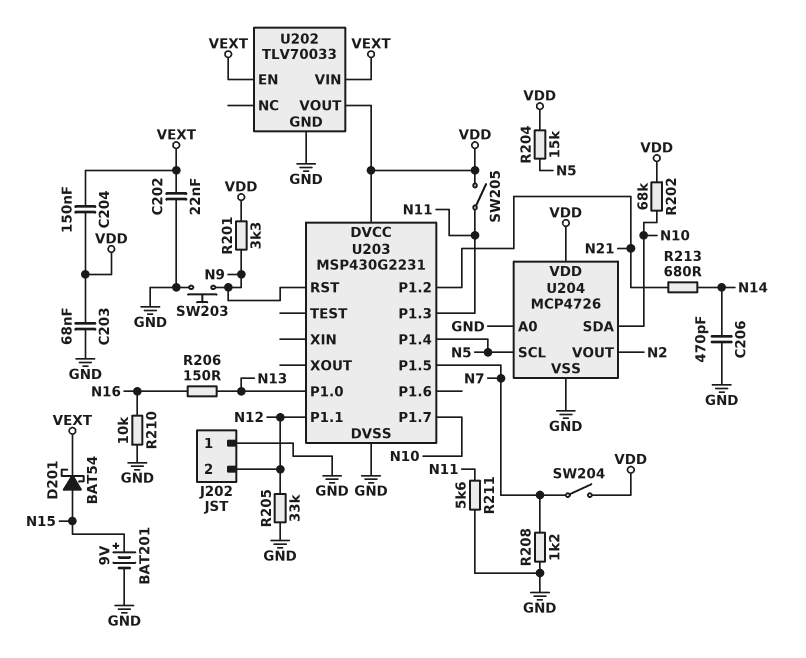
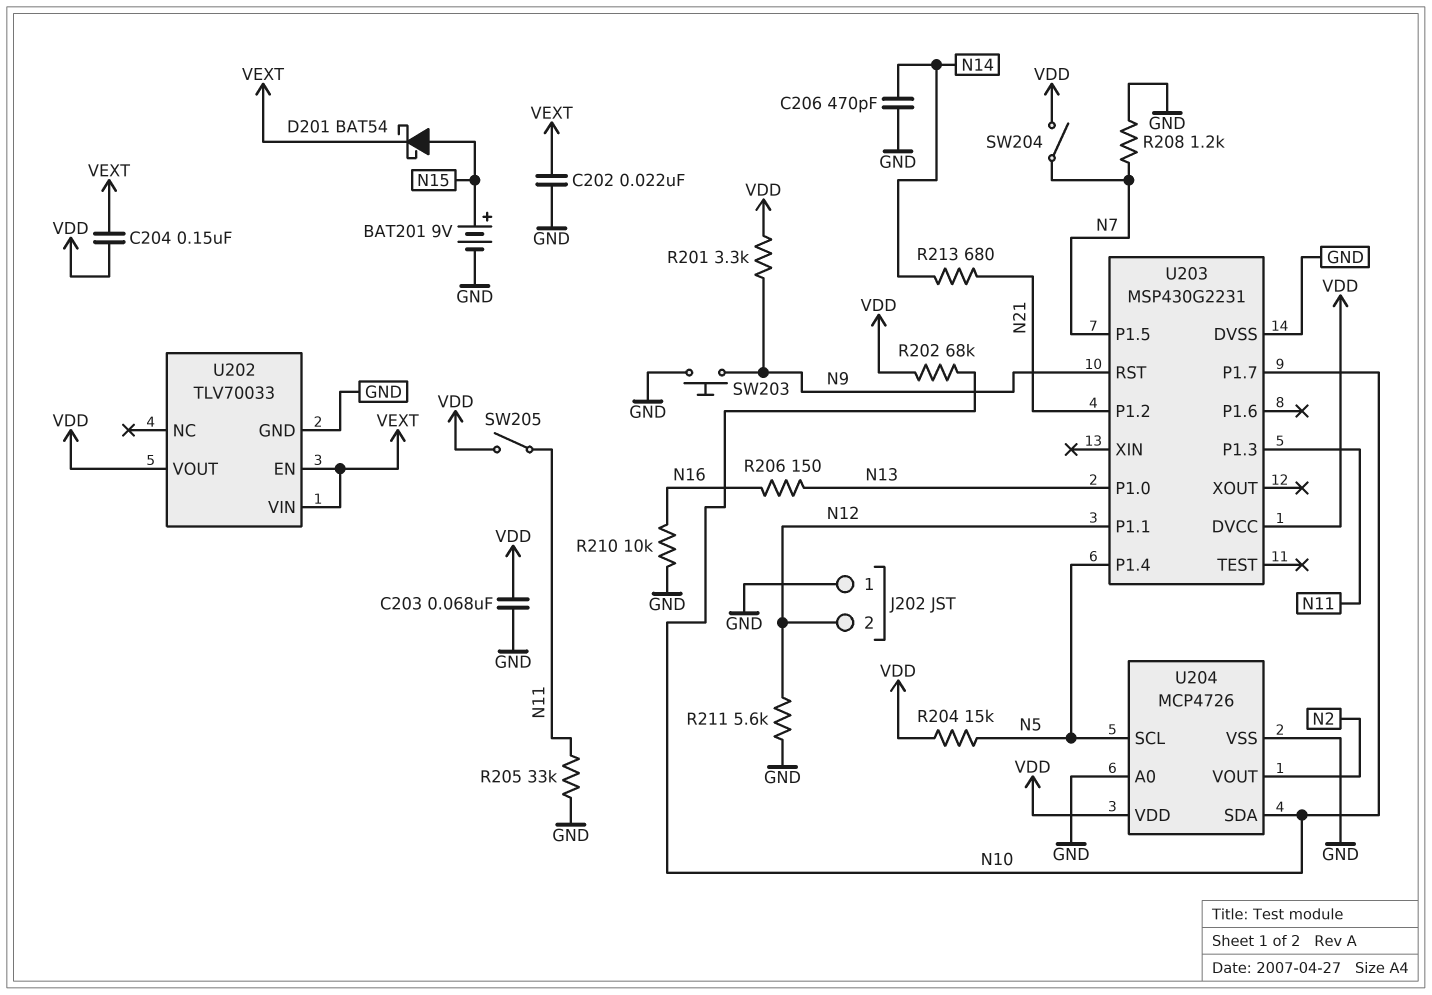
R205: 33k (GND, N12) -> 33k (GND, N11)
R211: 5.6k (GND, N11) -> 5.6k (GND, N12)

